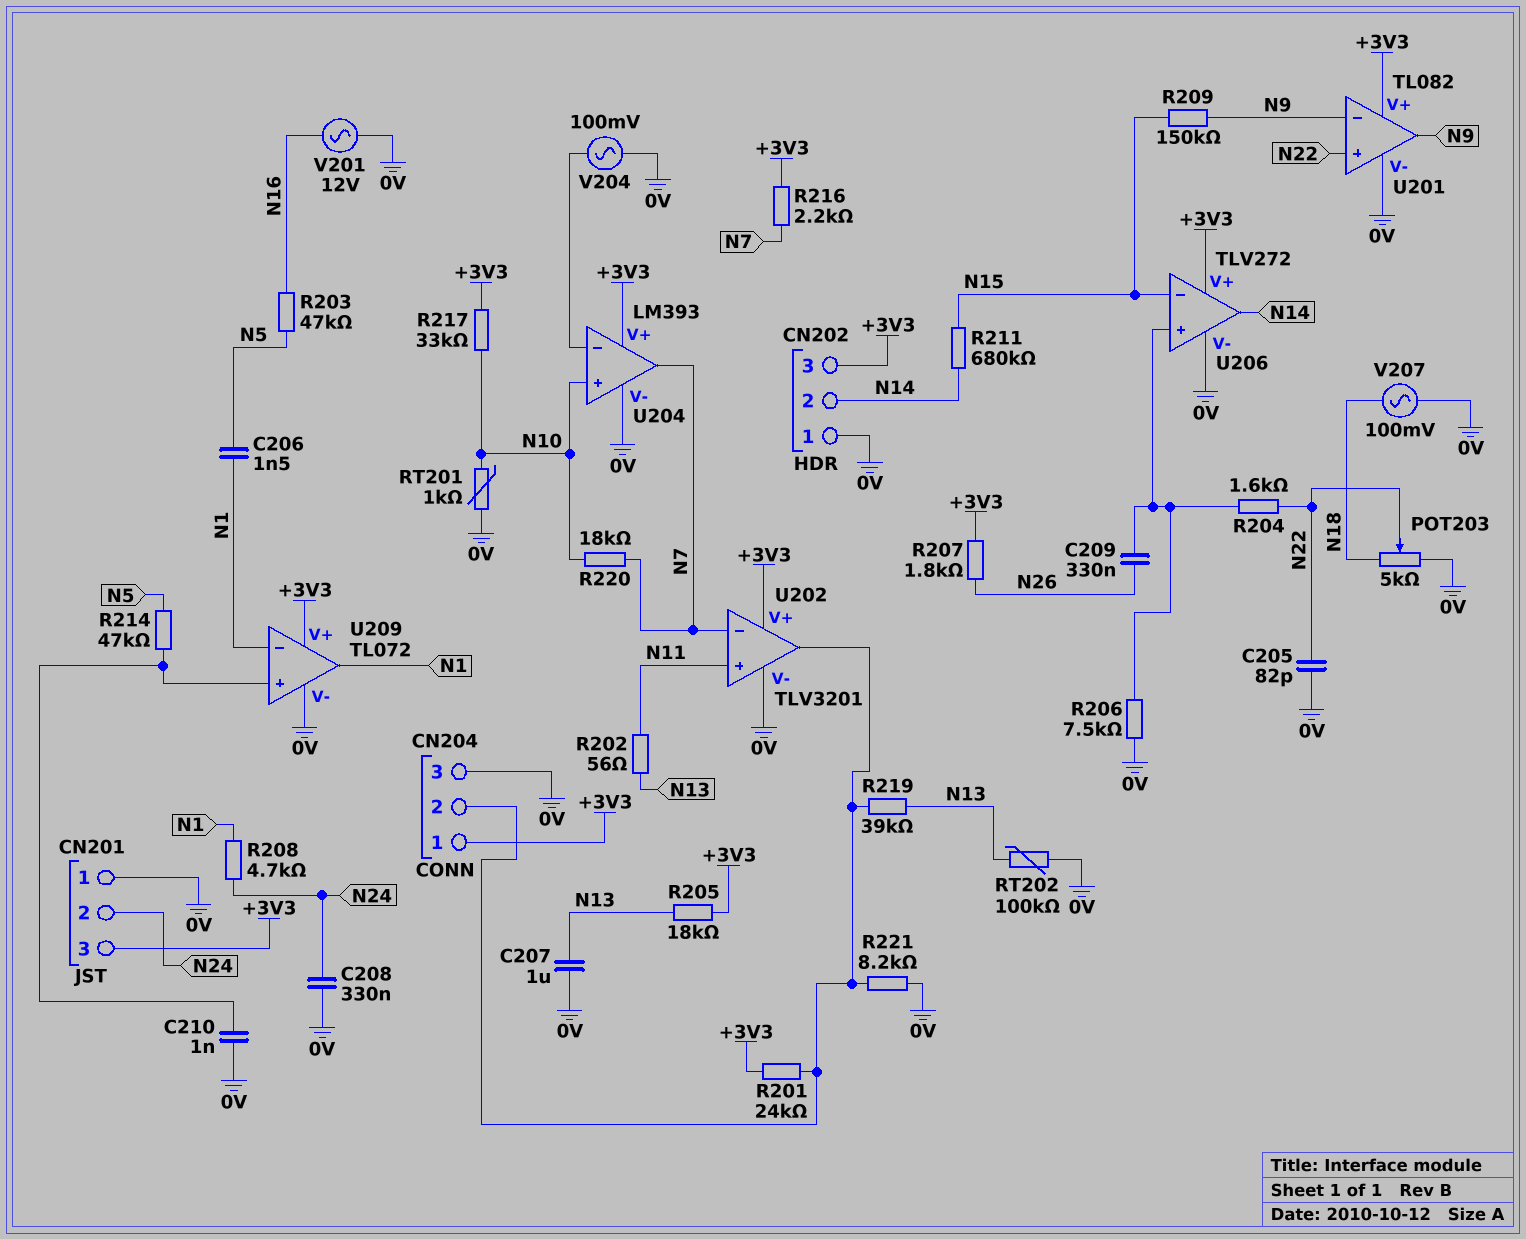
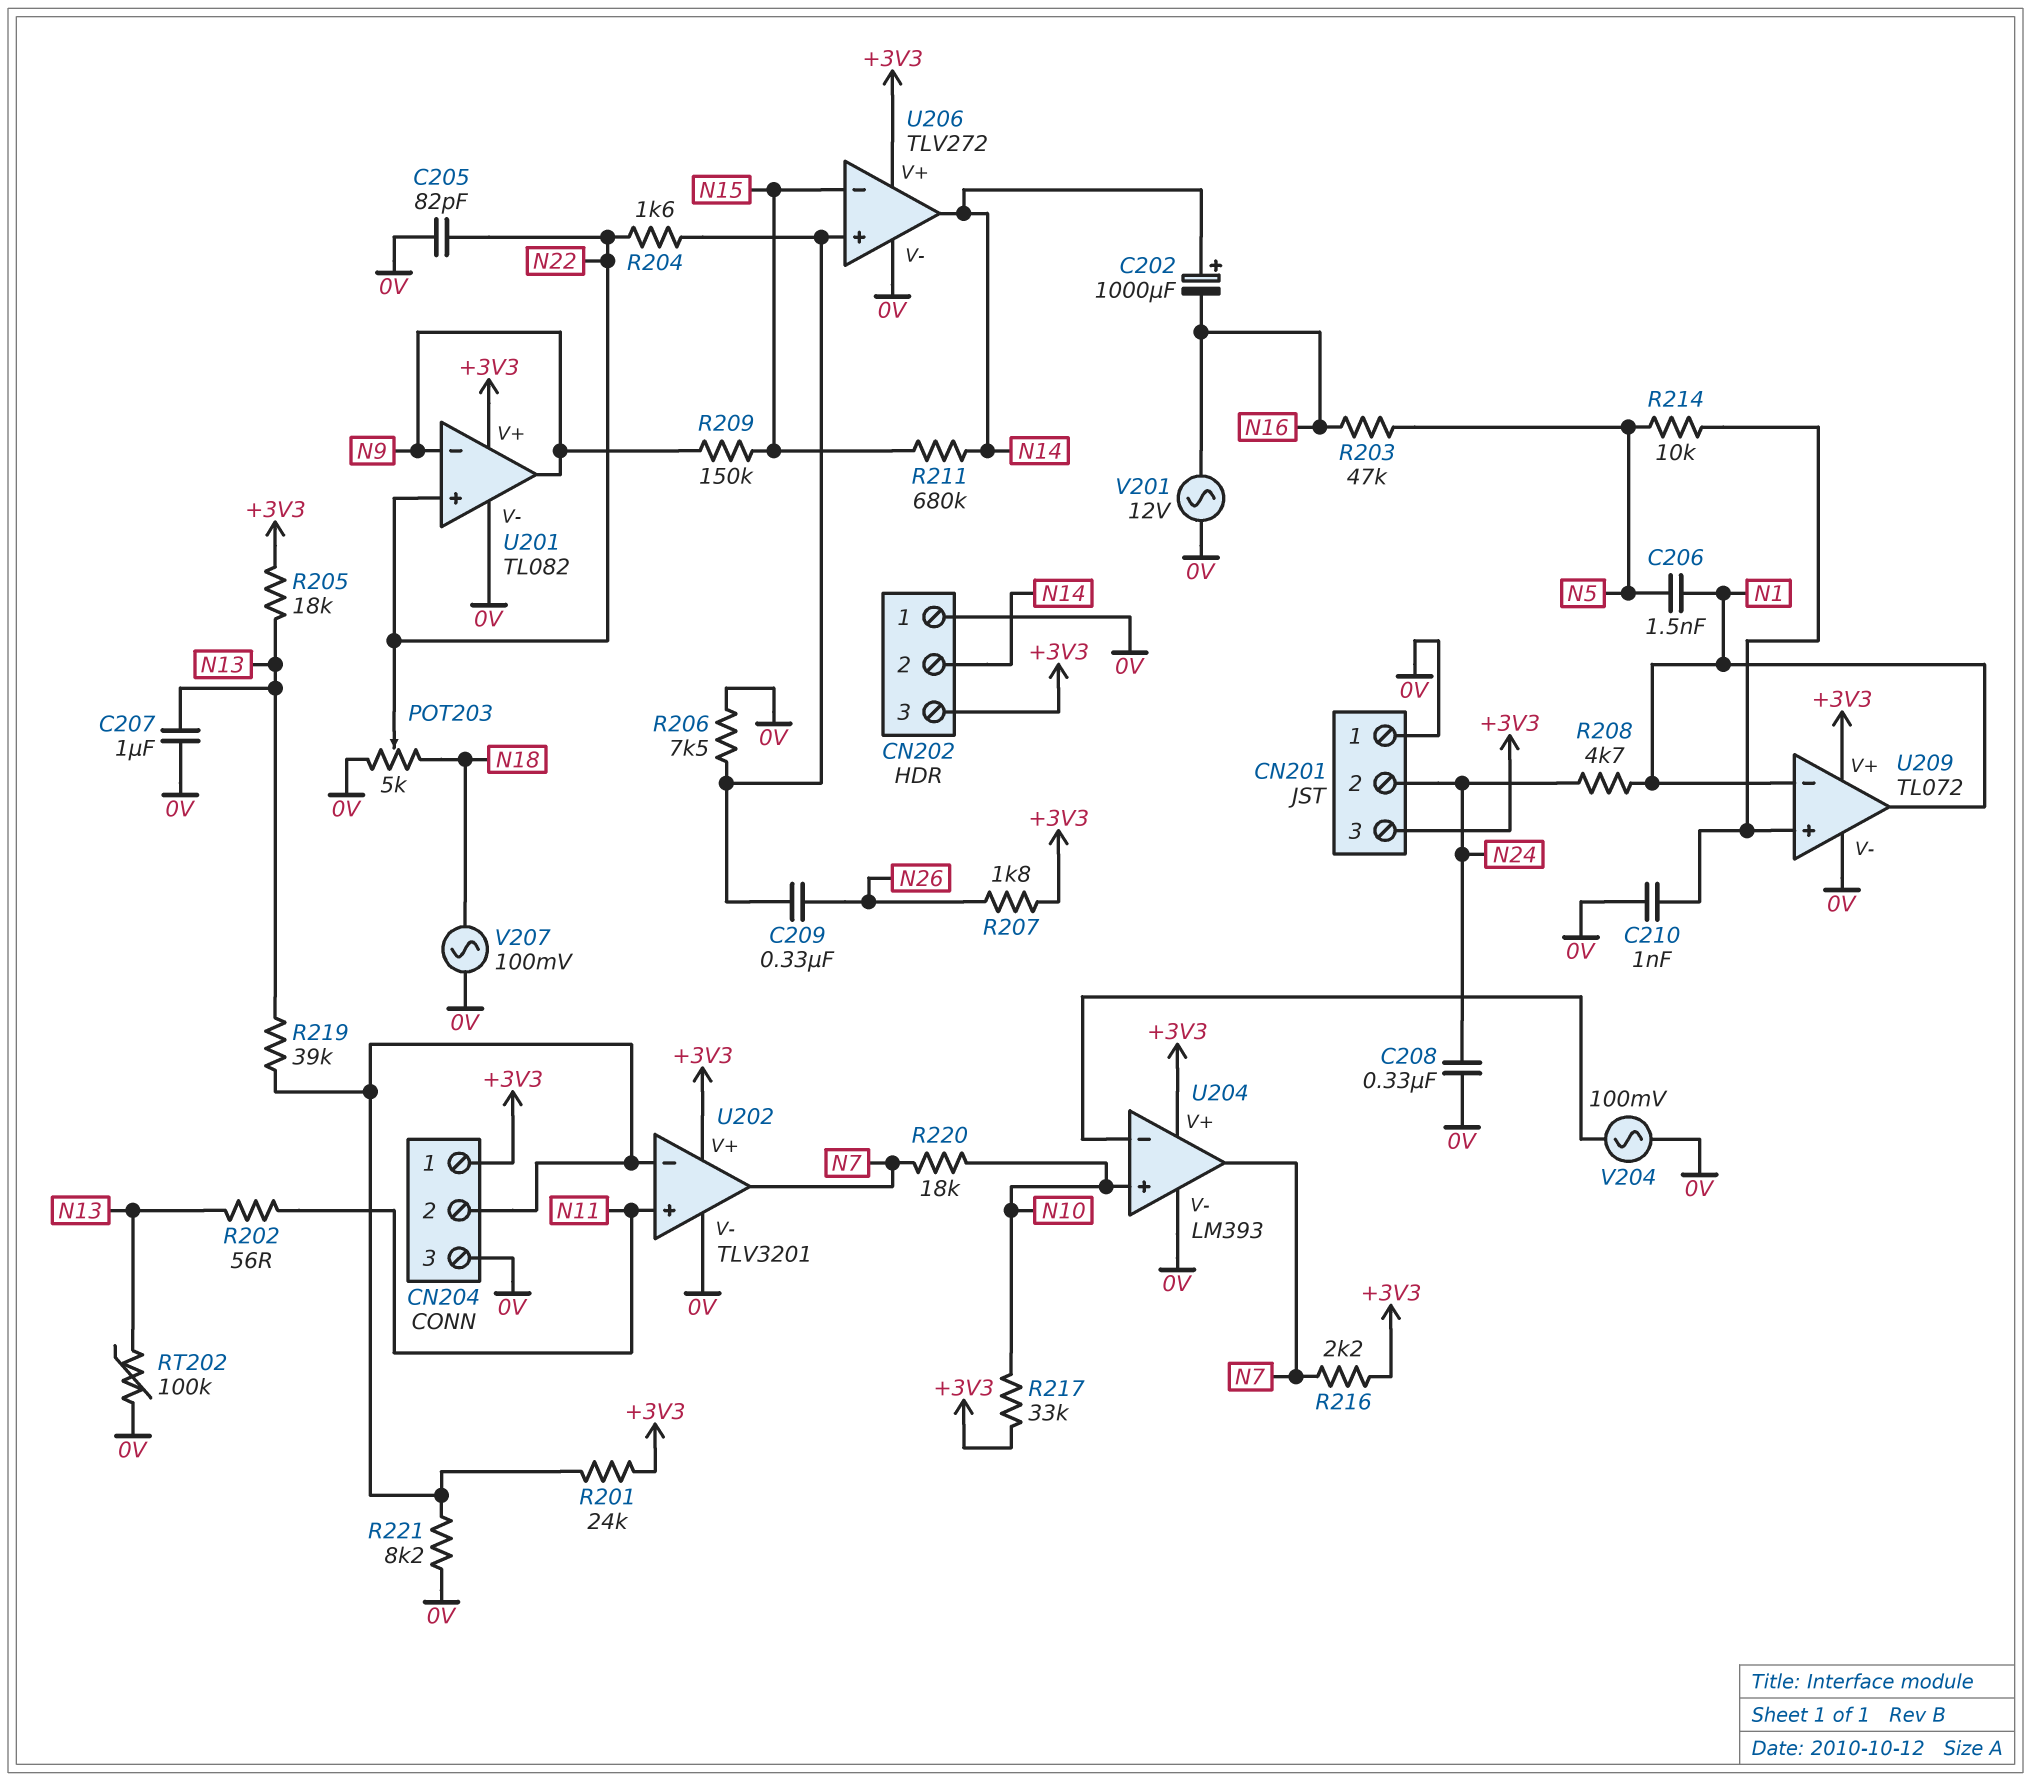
C202: none -> 1000uF (plus N14, minus N16)
R214: 47k (N5, U209/in+) -> 10k (N5, U209/in+)
RT201: 1k (0V, N10) -> none
U202 pin in-: N7 -> CN204/2
U202 pin out: CN204/2 -> N7

